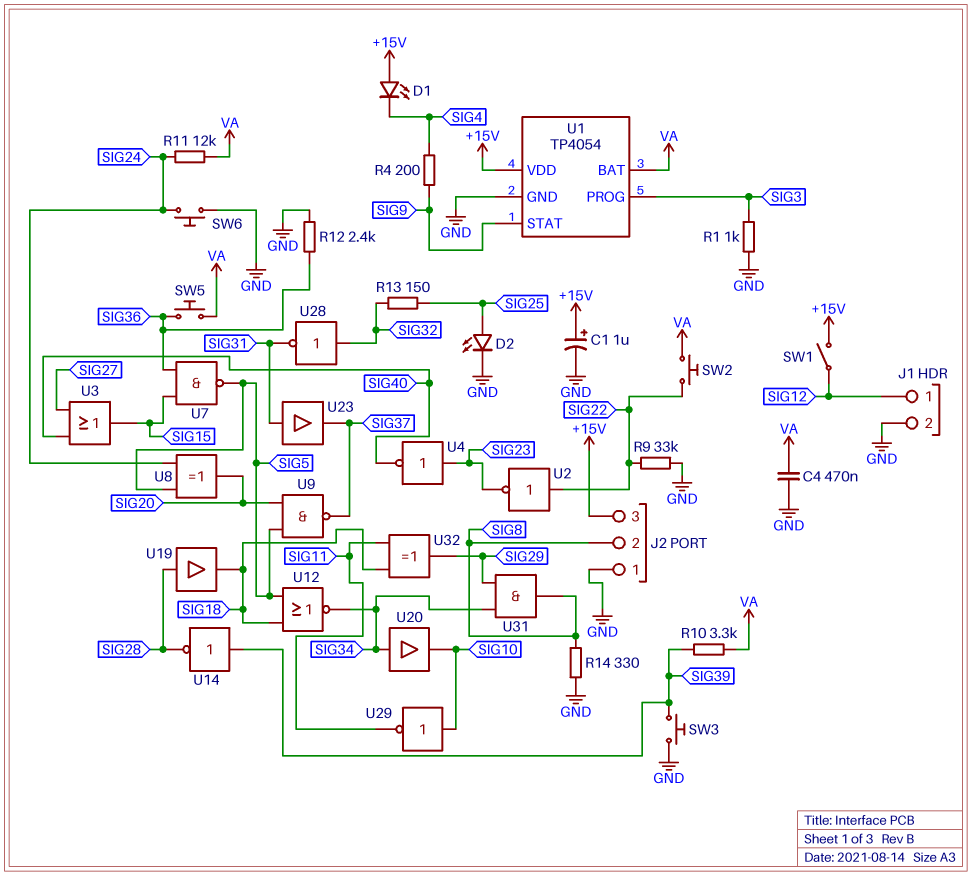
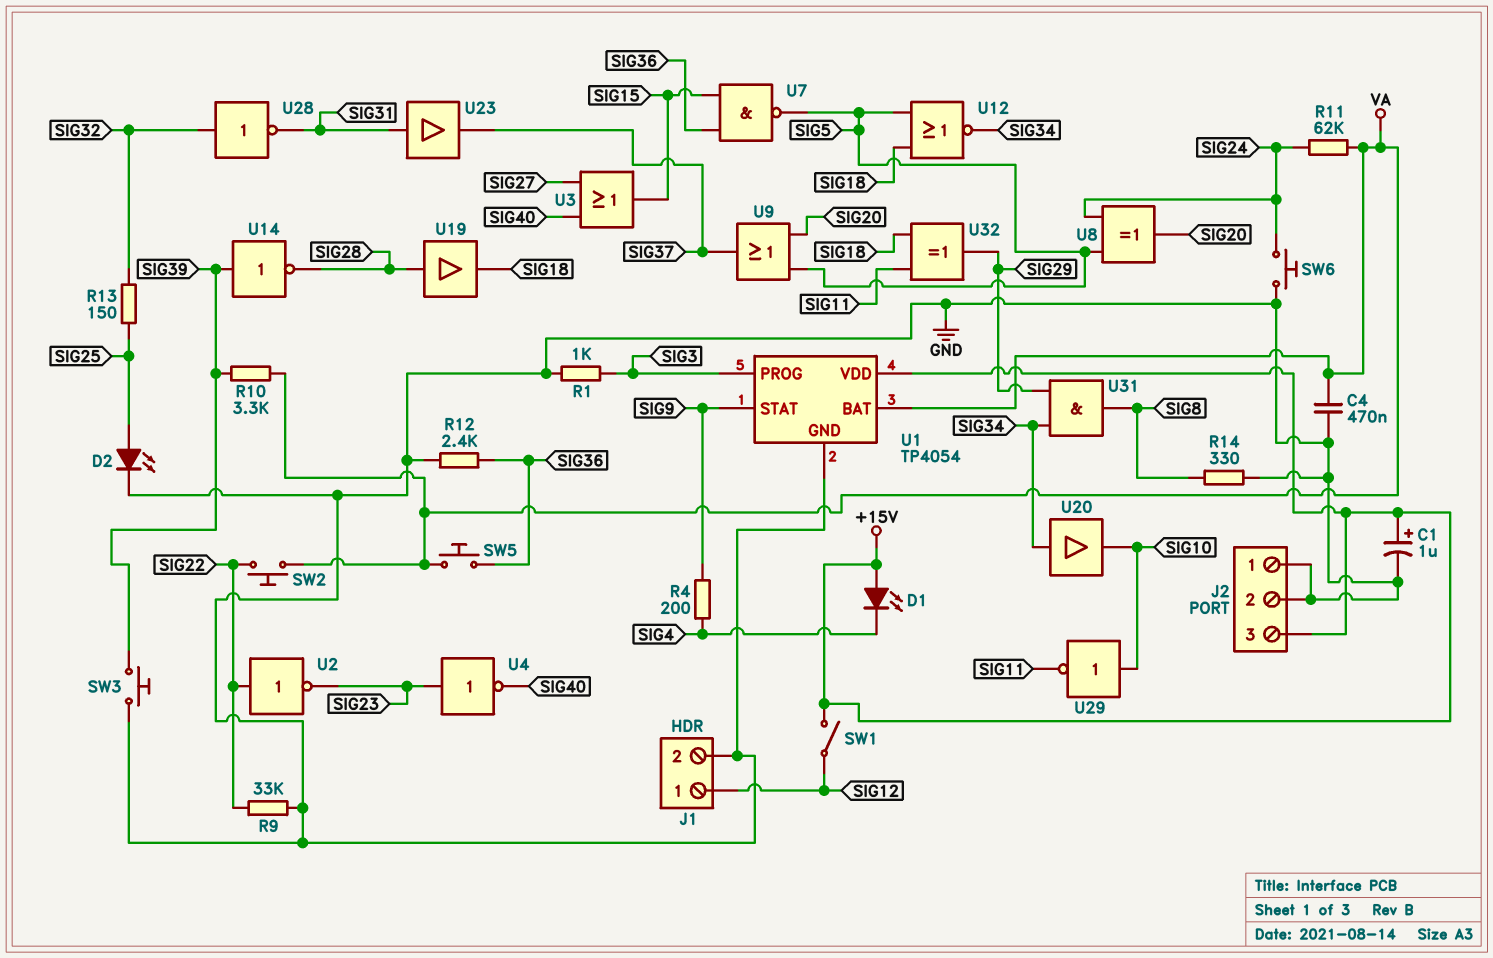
J2 pin 2: SIG8 -> GND
R11: 12k (SIG24, VA) -> 62k (SIG24, VA)
U9: NAND (in SIG5, in SIG20, out SIG37) -> OR (in SIG5, in SIG20, out SIG37)

